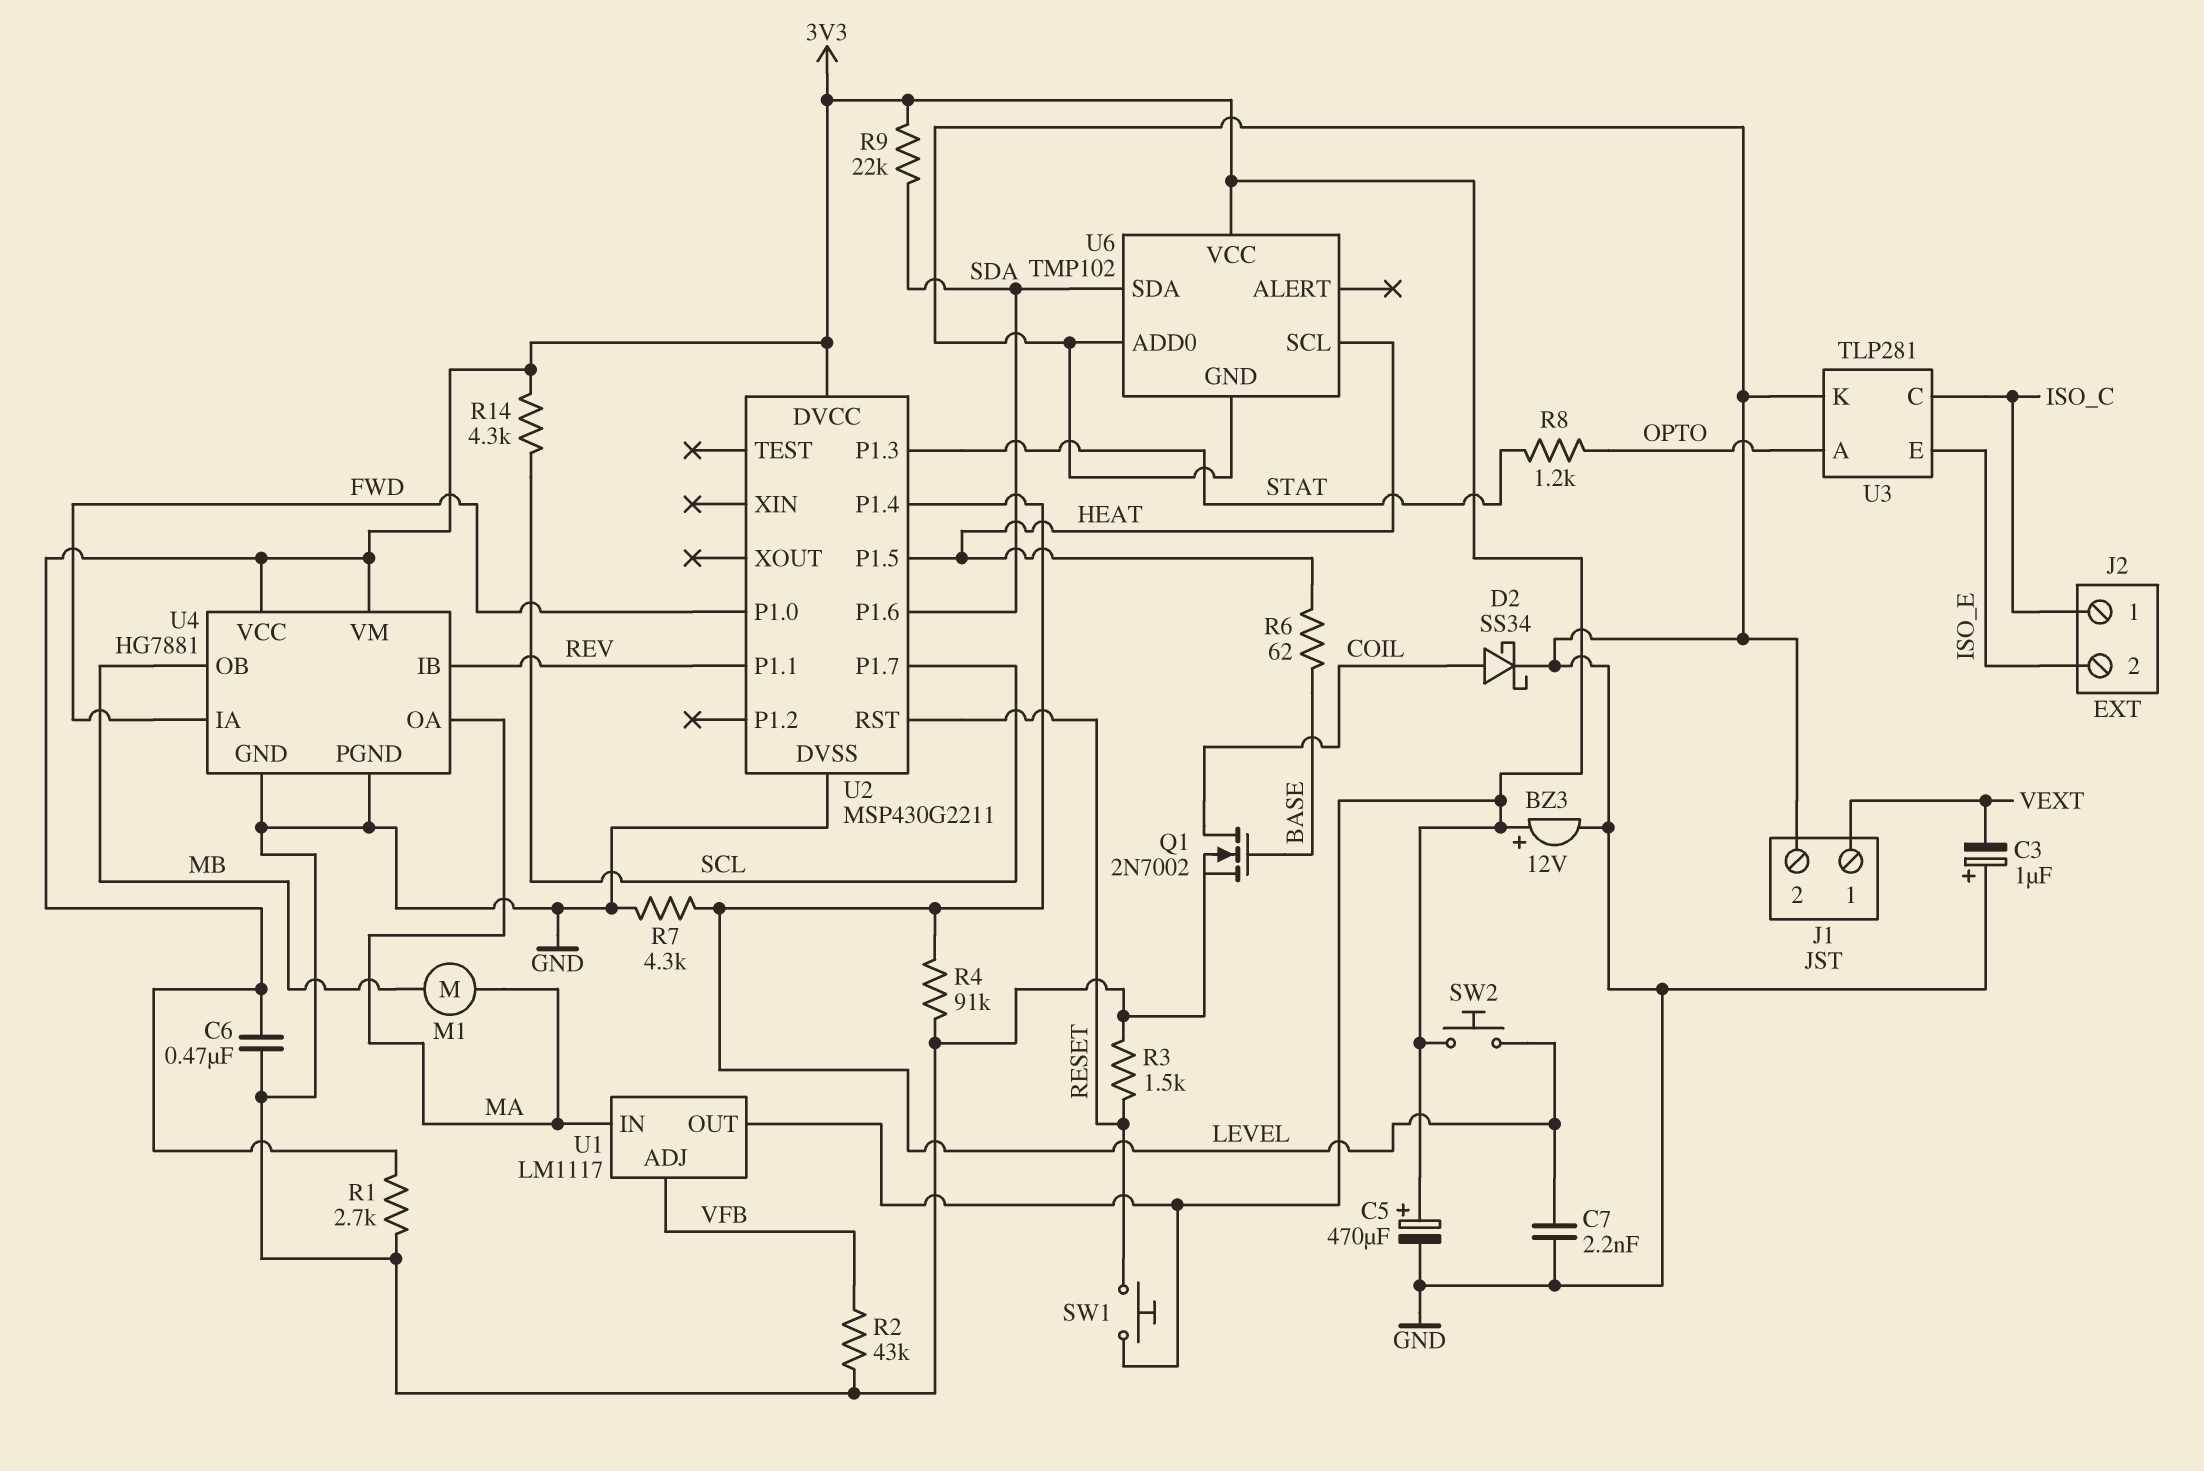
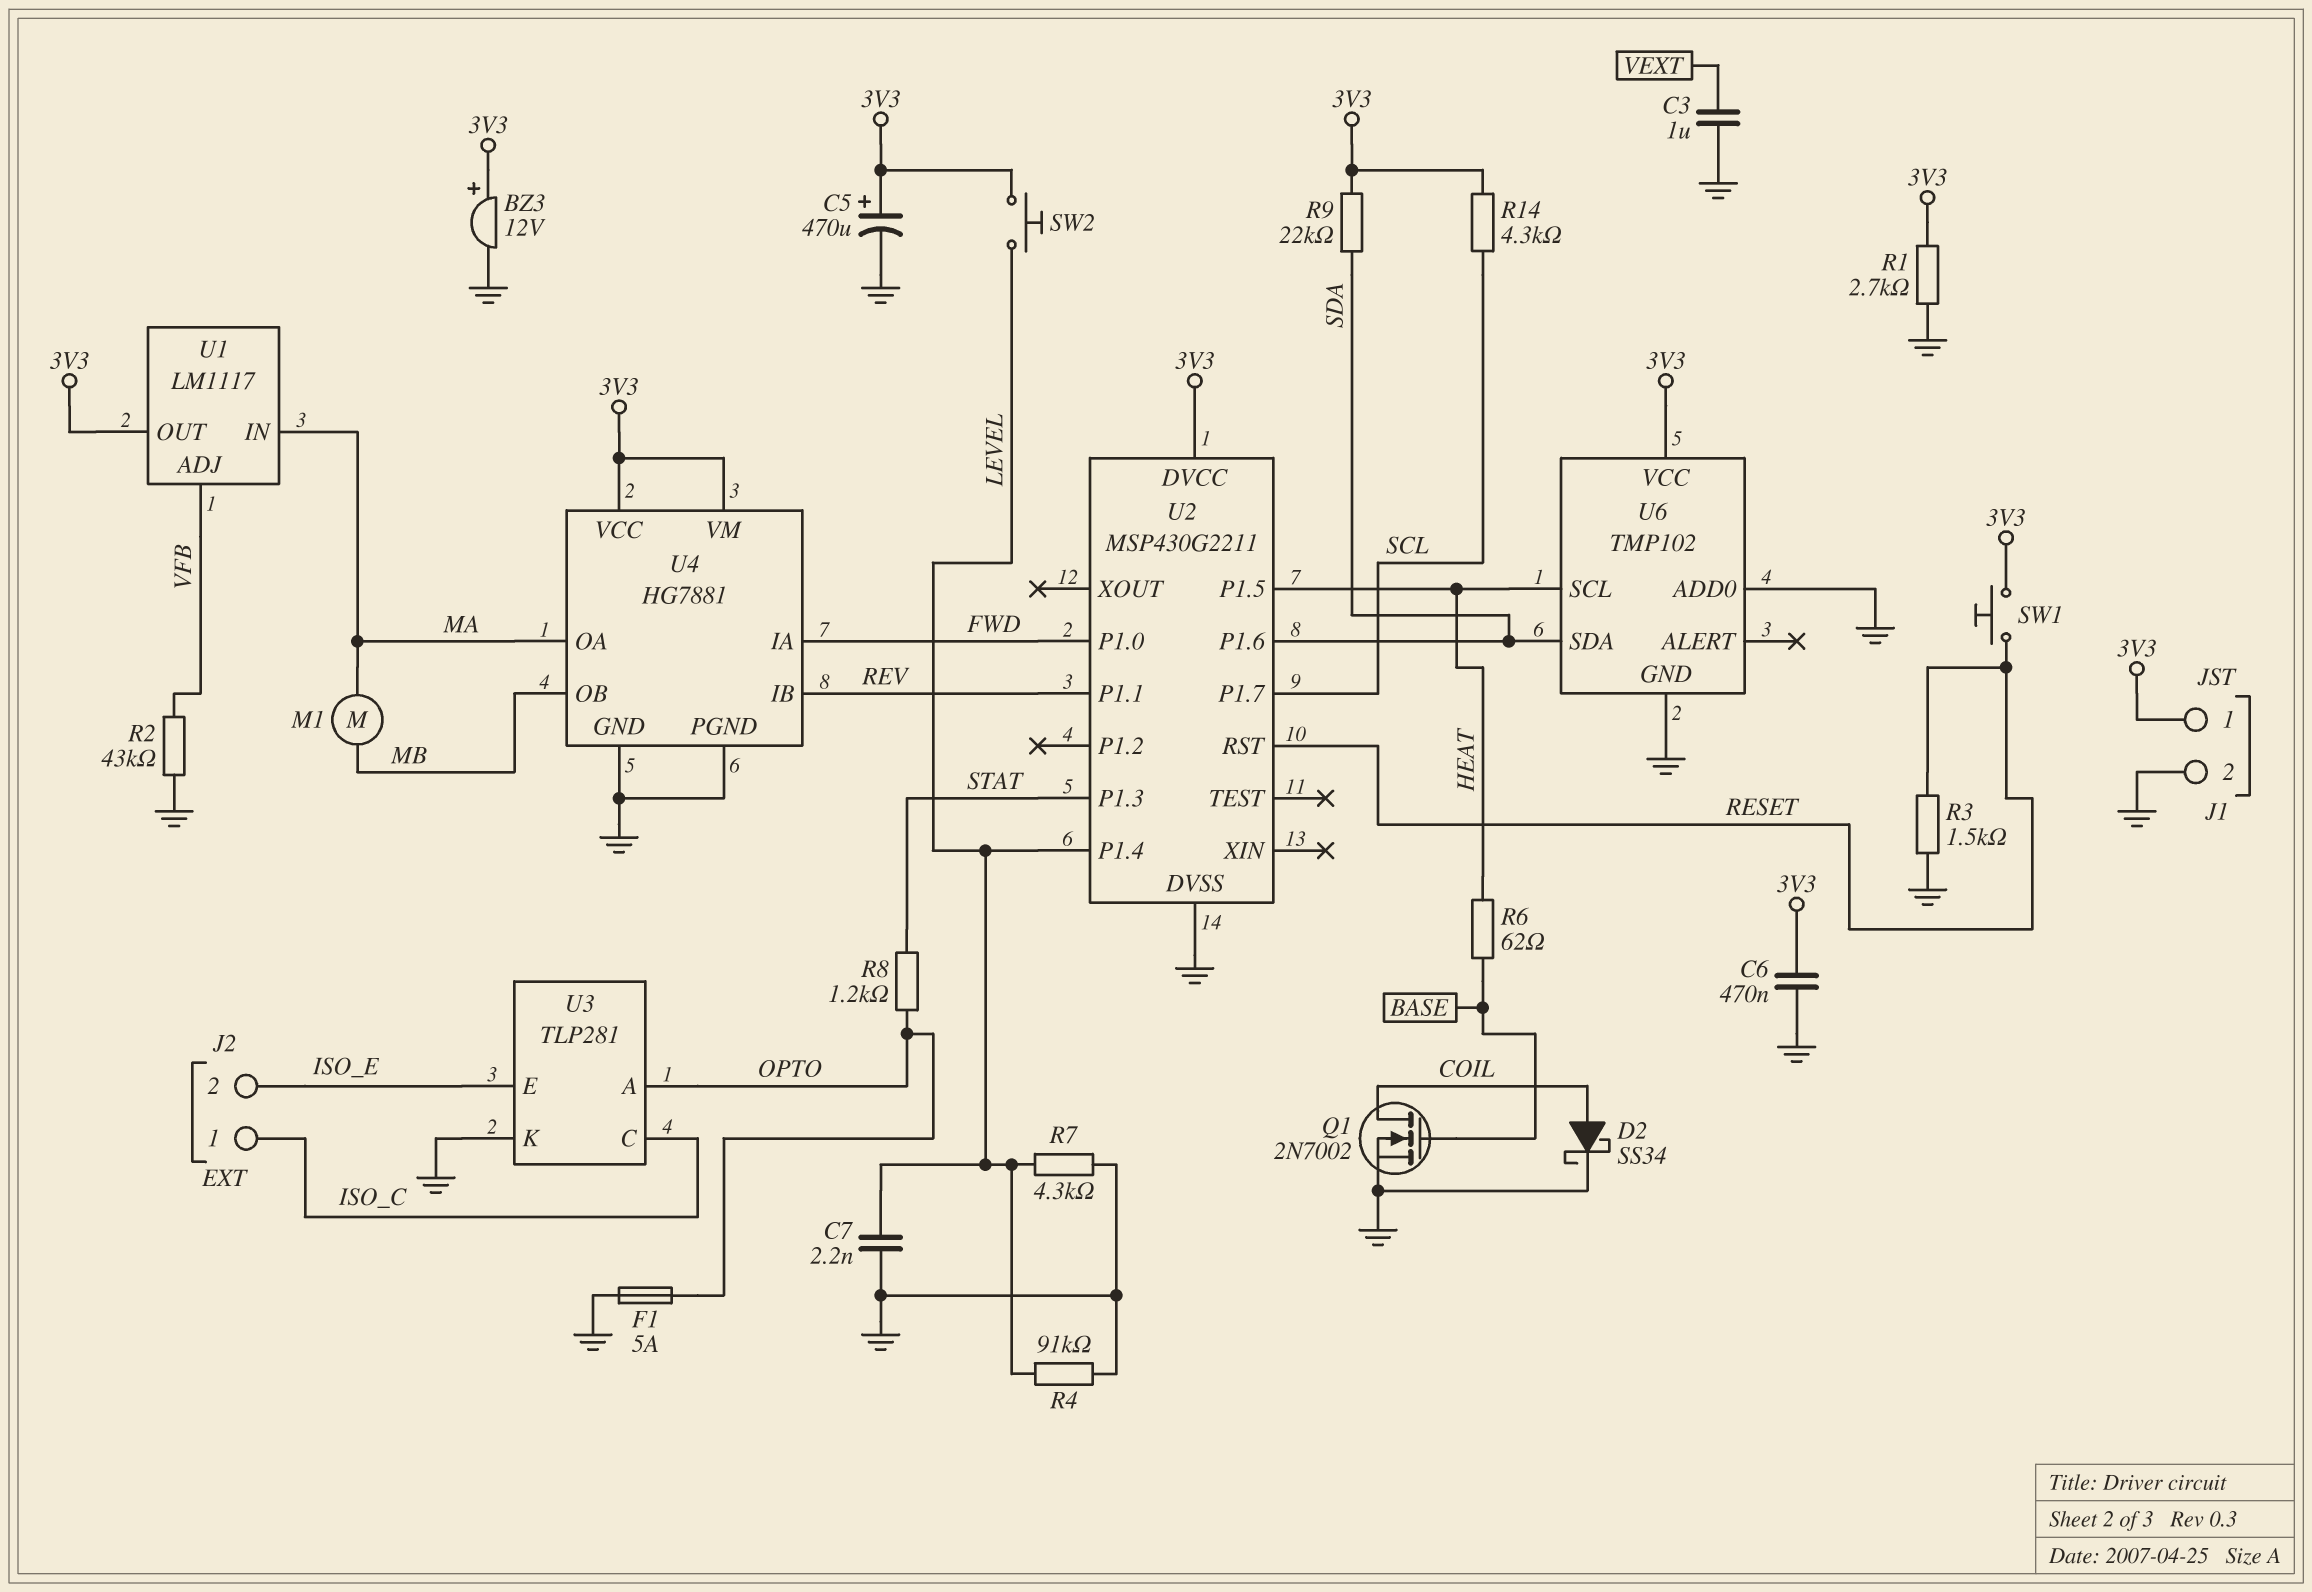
C3: 1uF (plus GND, minus VEXT) -> 1uF (GND, VEXT)
F1: none -> 5A (GND, OPTO)
J1 pin 1: VEXT -> 3V3

